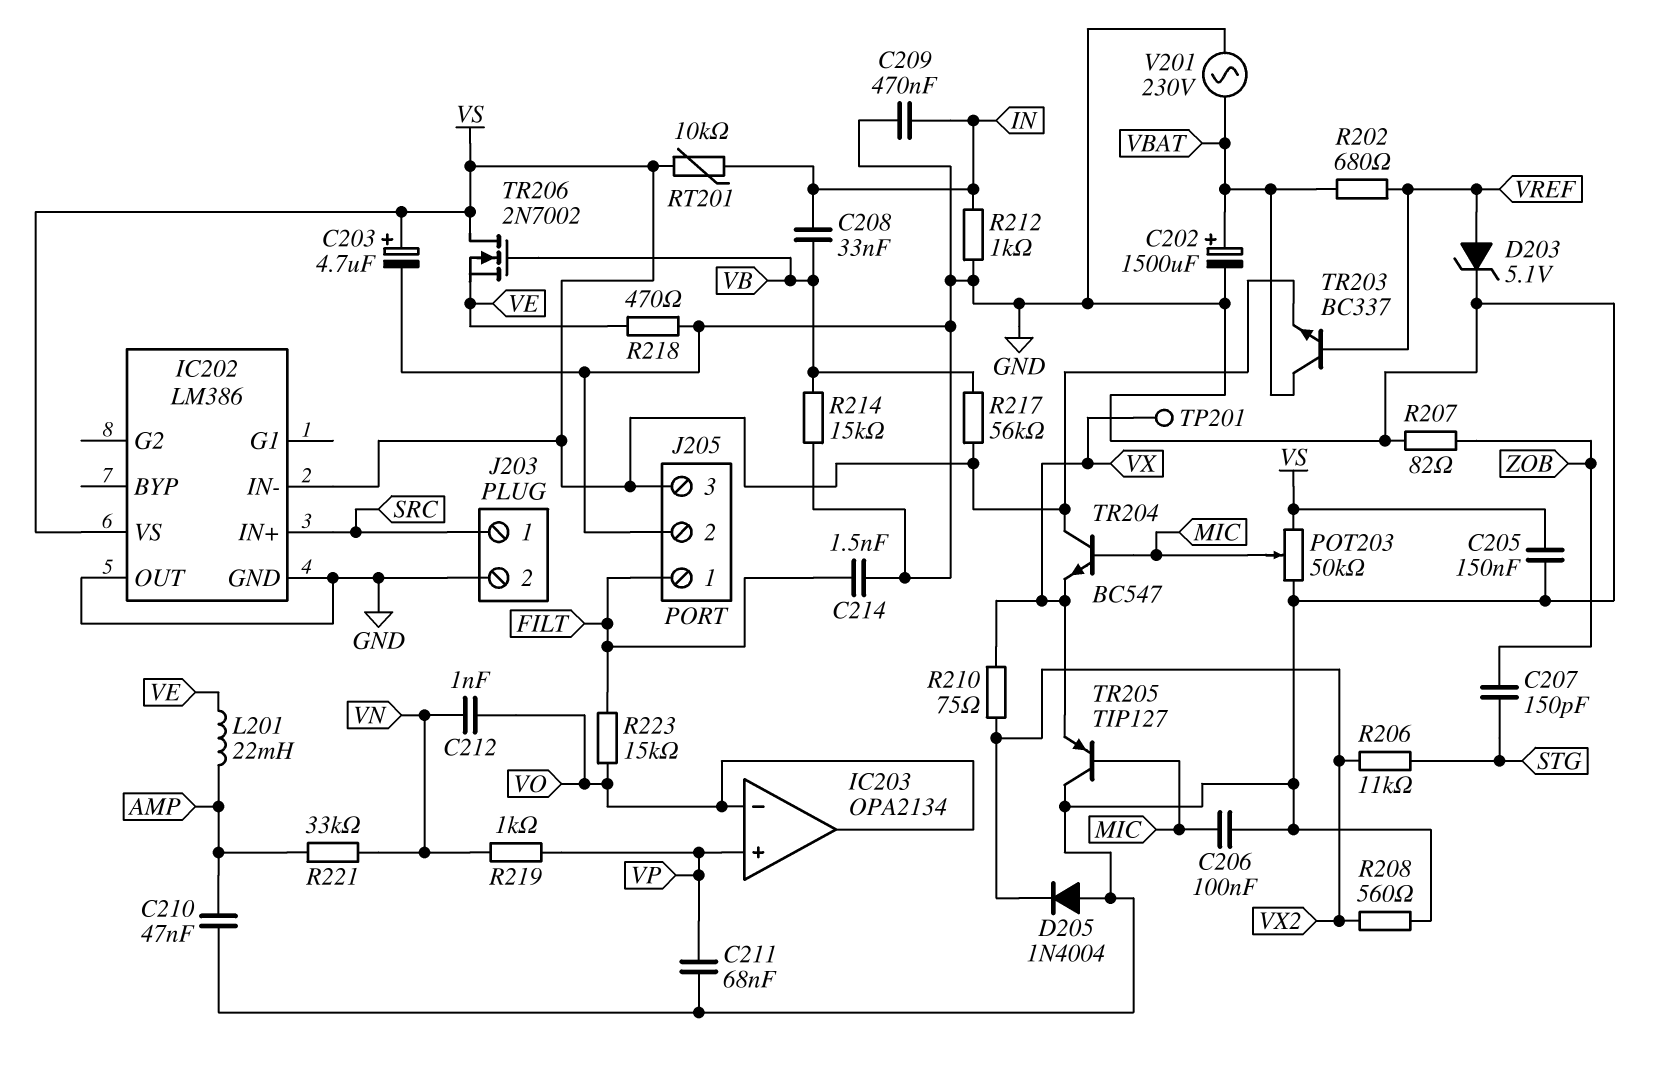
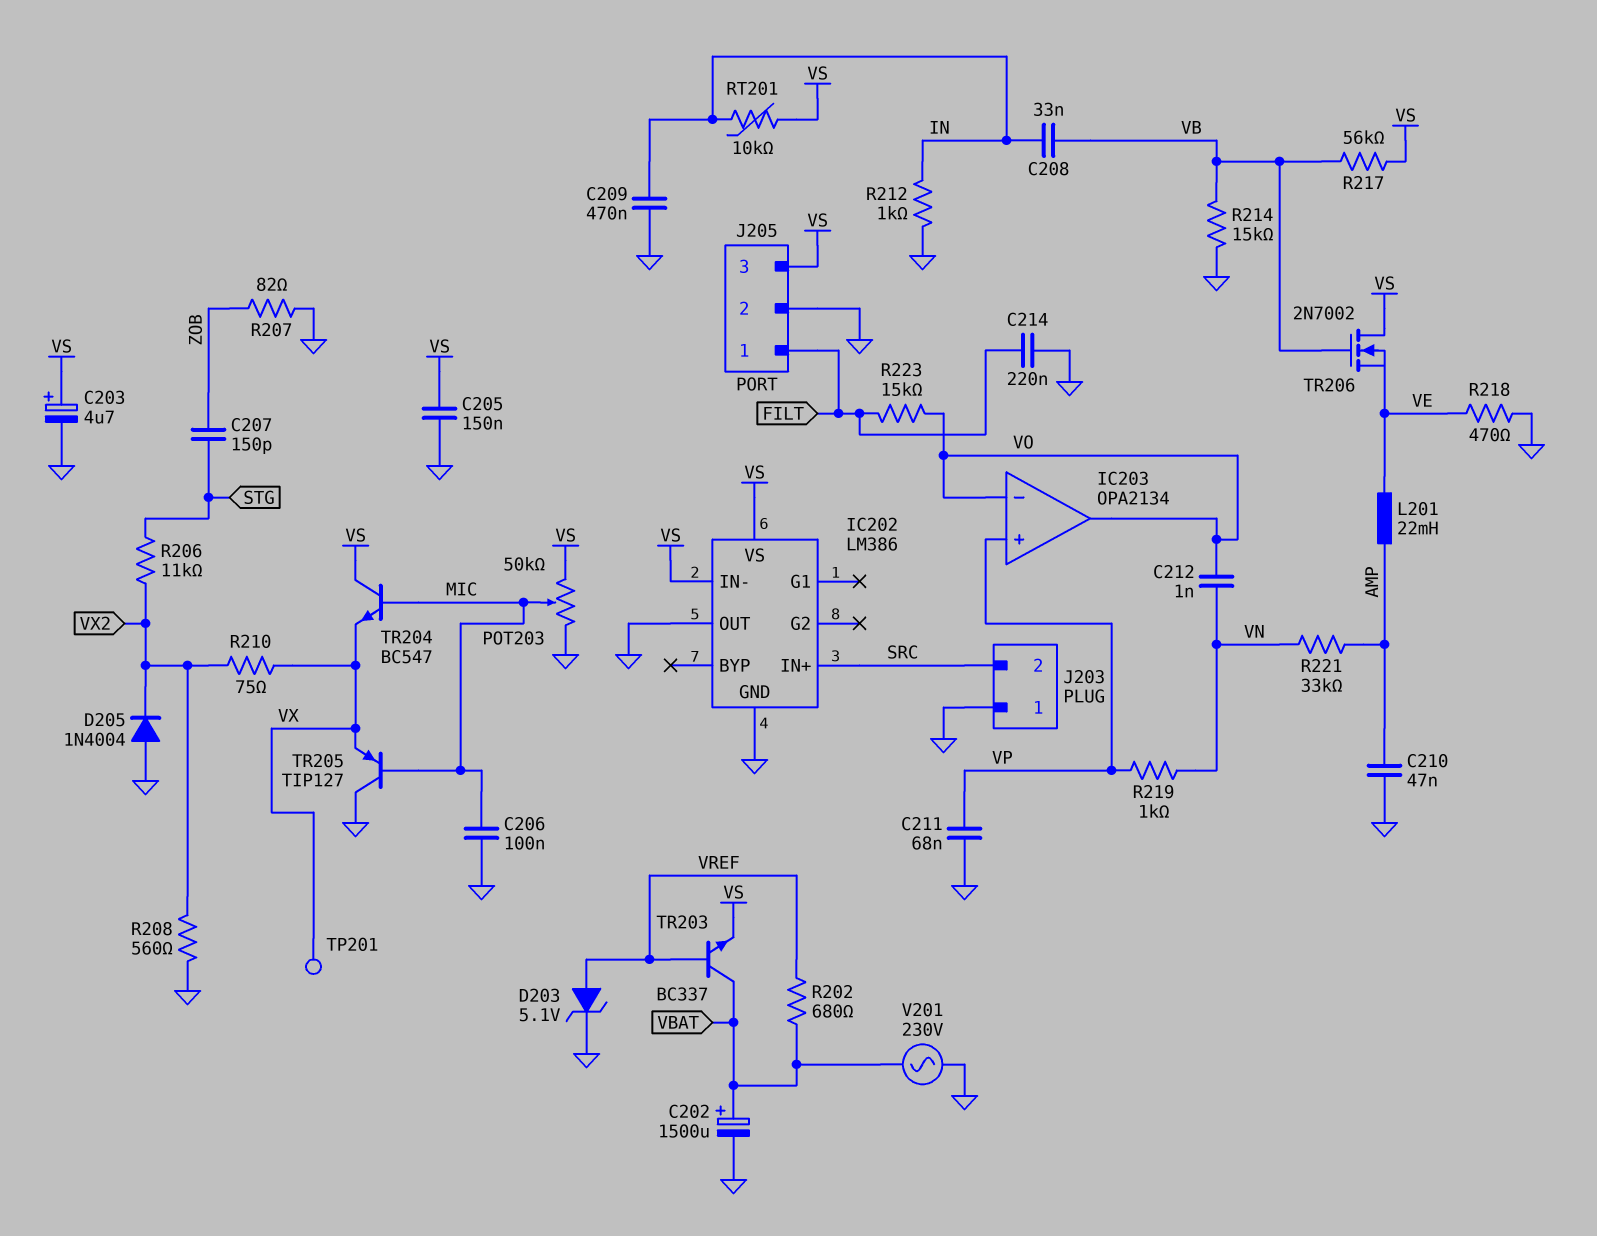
C214: 1.5nF (FILT, GND) -> 220nF (FILT, GND)
J203 pin 1: SRC -> GND
J203 pin 2: GND -> SRC

